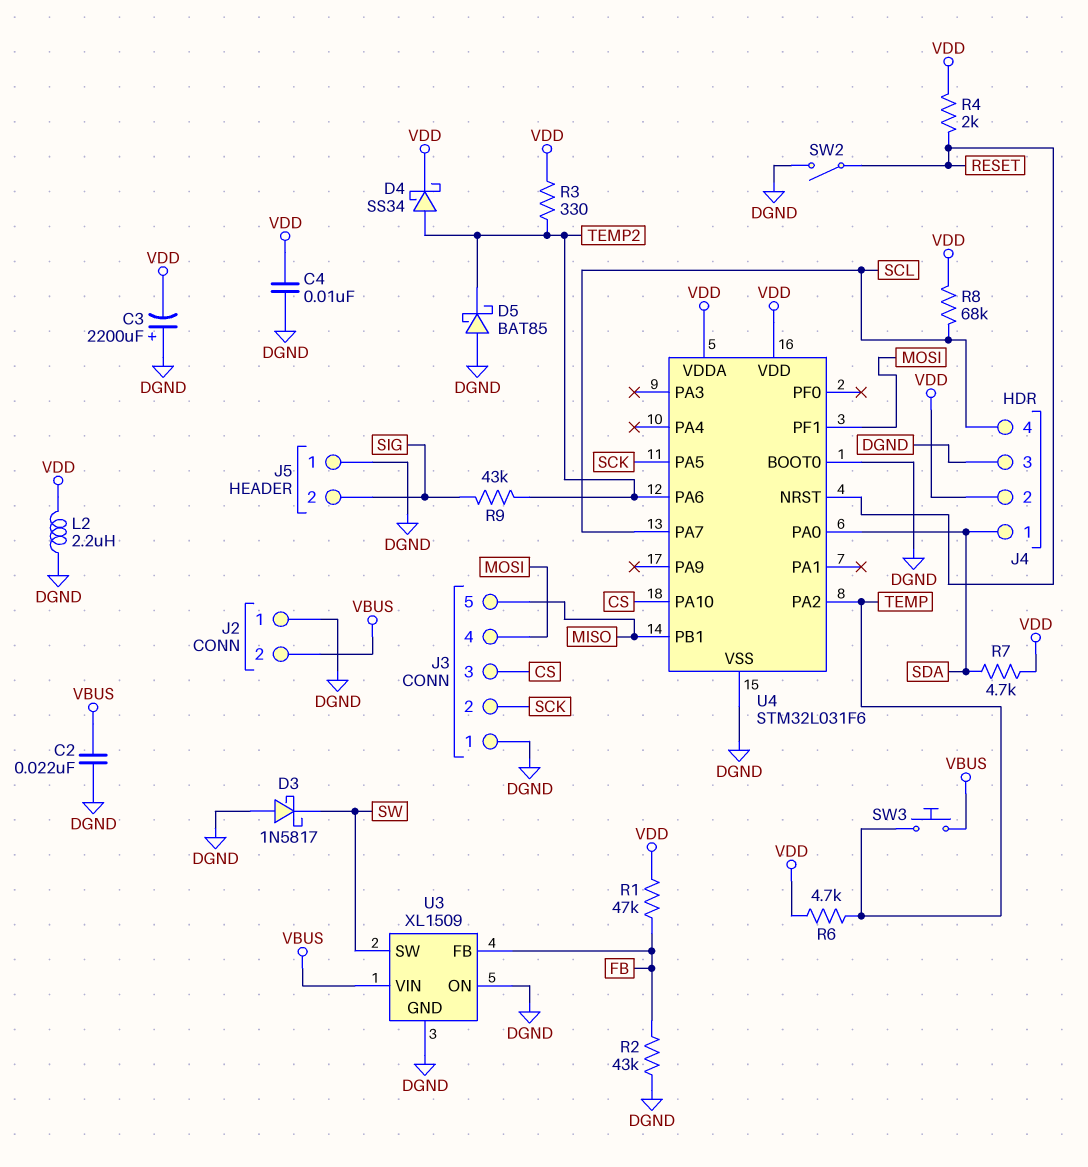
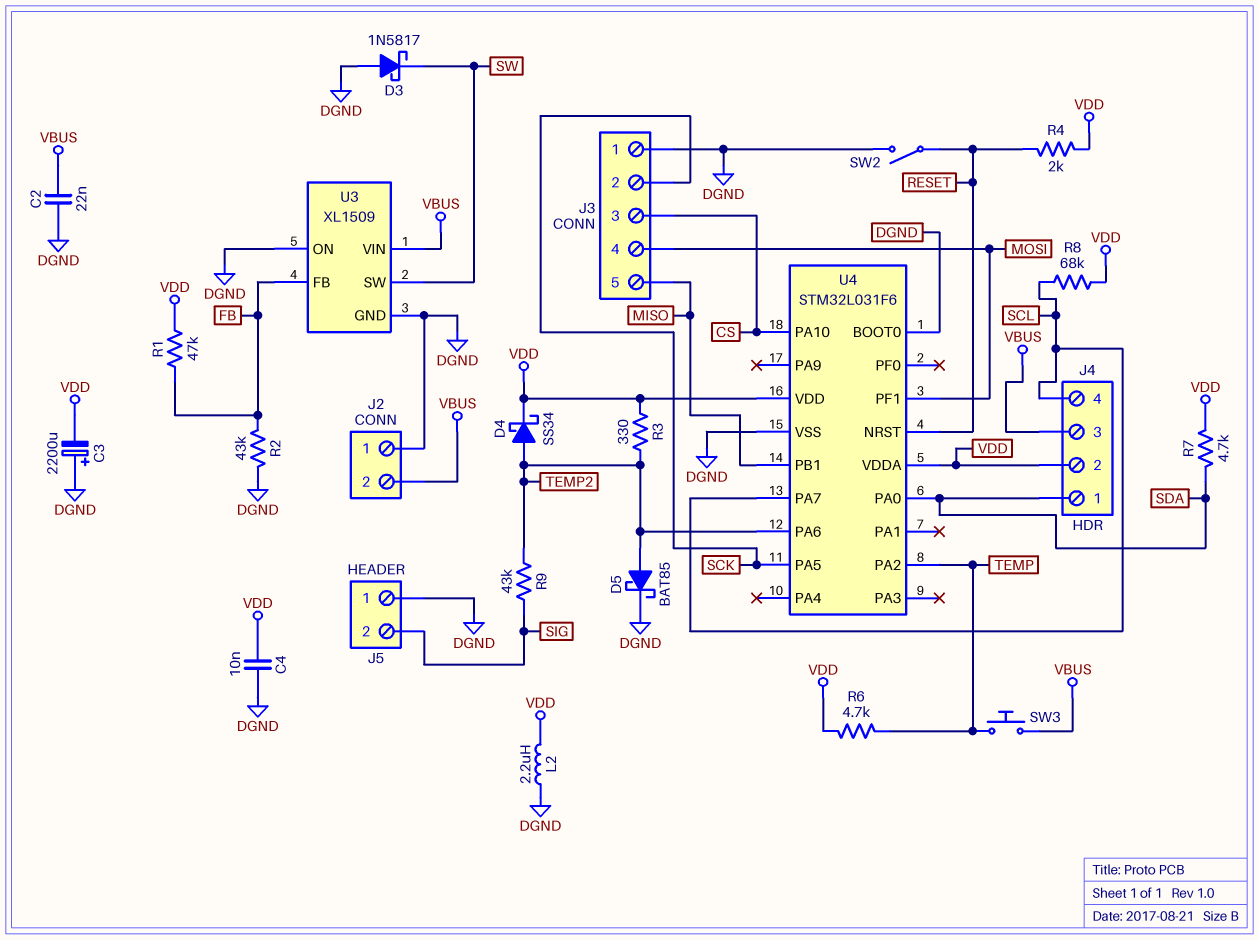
D5: schottky BAT85 (A DGND, K TEMP2) -> schottky BAT85 (A TEMP2, K DGND)
J4 pin 3: DGND -> VBUS

